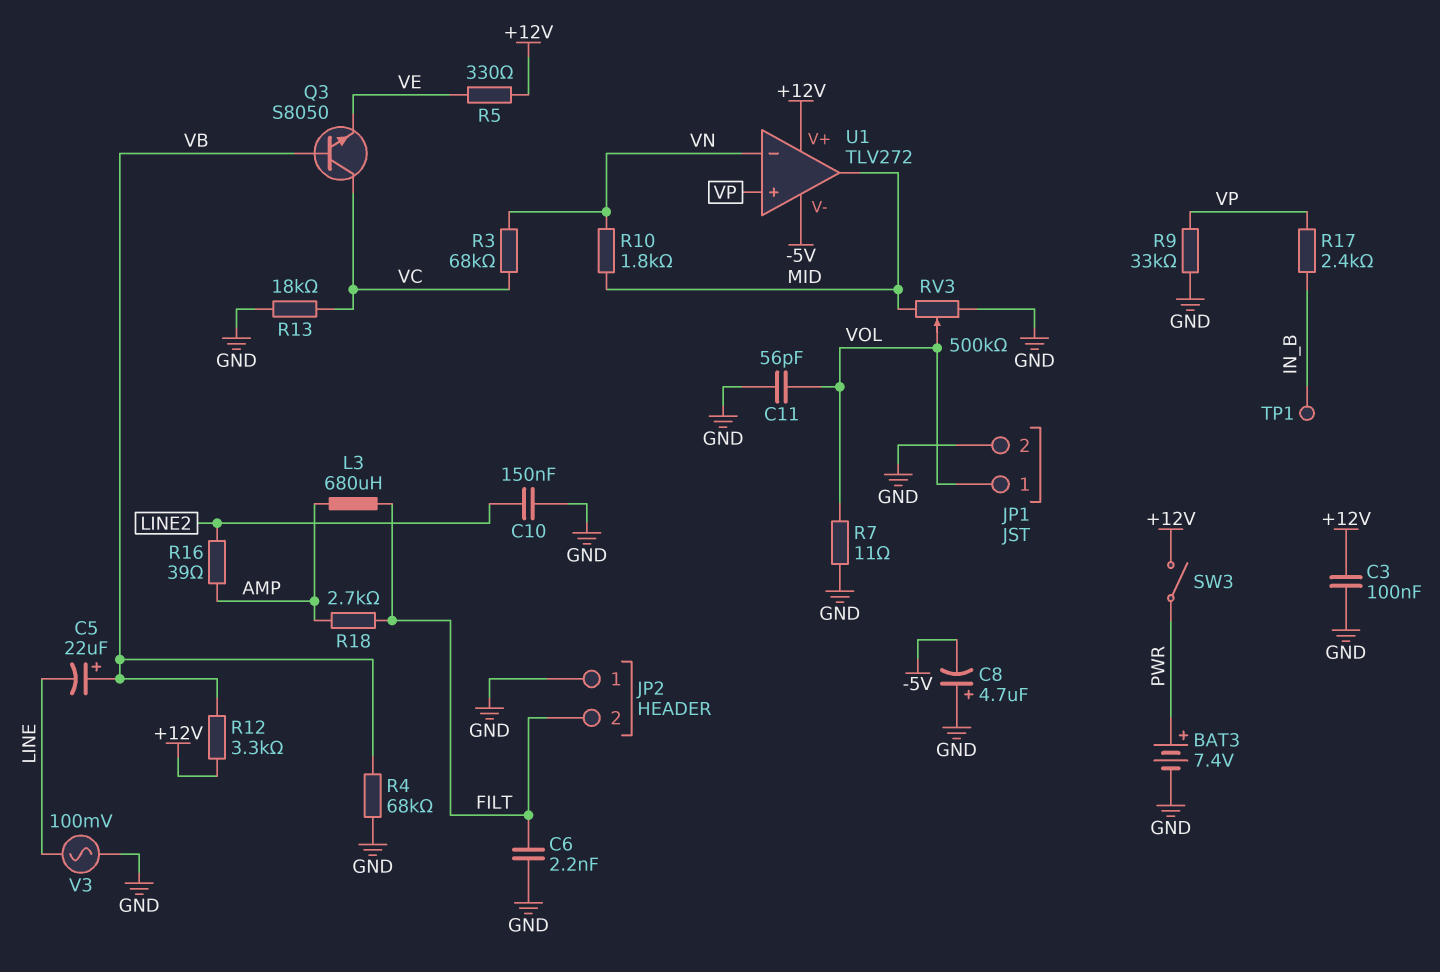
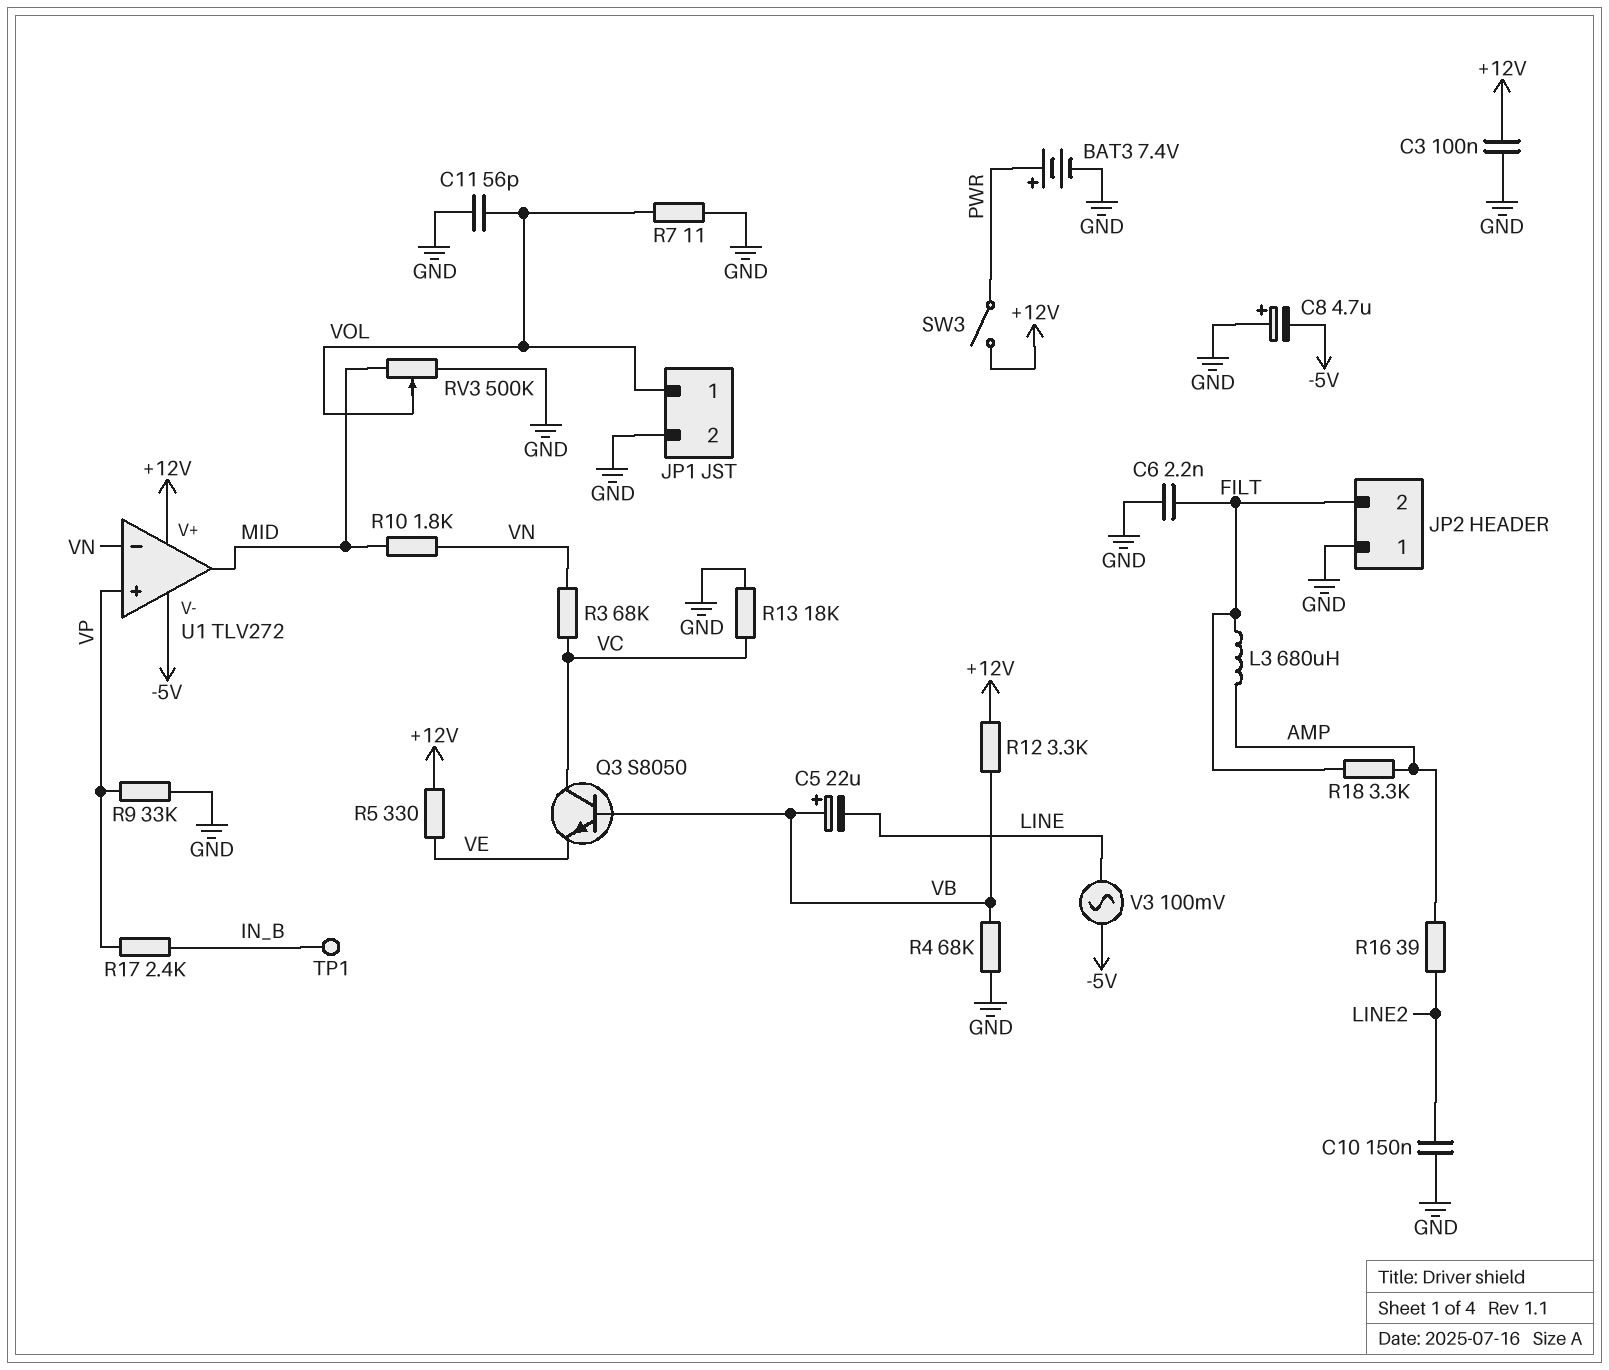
R18: 2.7k (AMP, FILT) -> 3.3k (AMP, FILT)
V3: AC 100mV (GND, LINE) -> AC 100mV (-5V, LINE)

